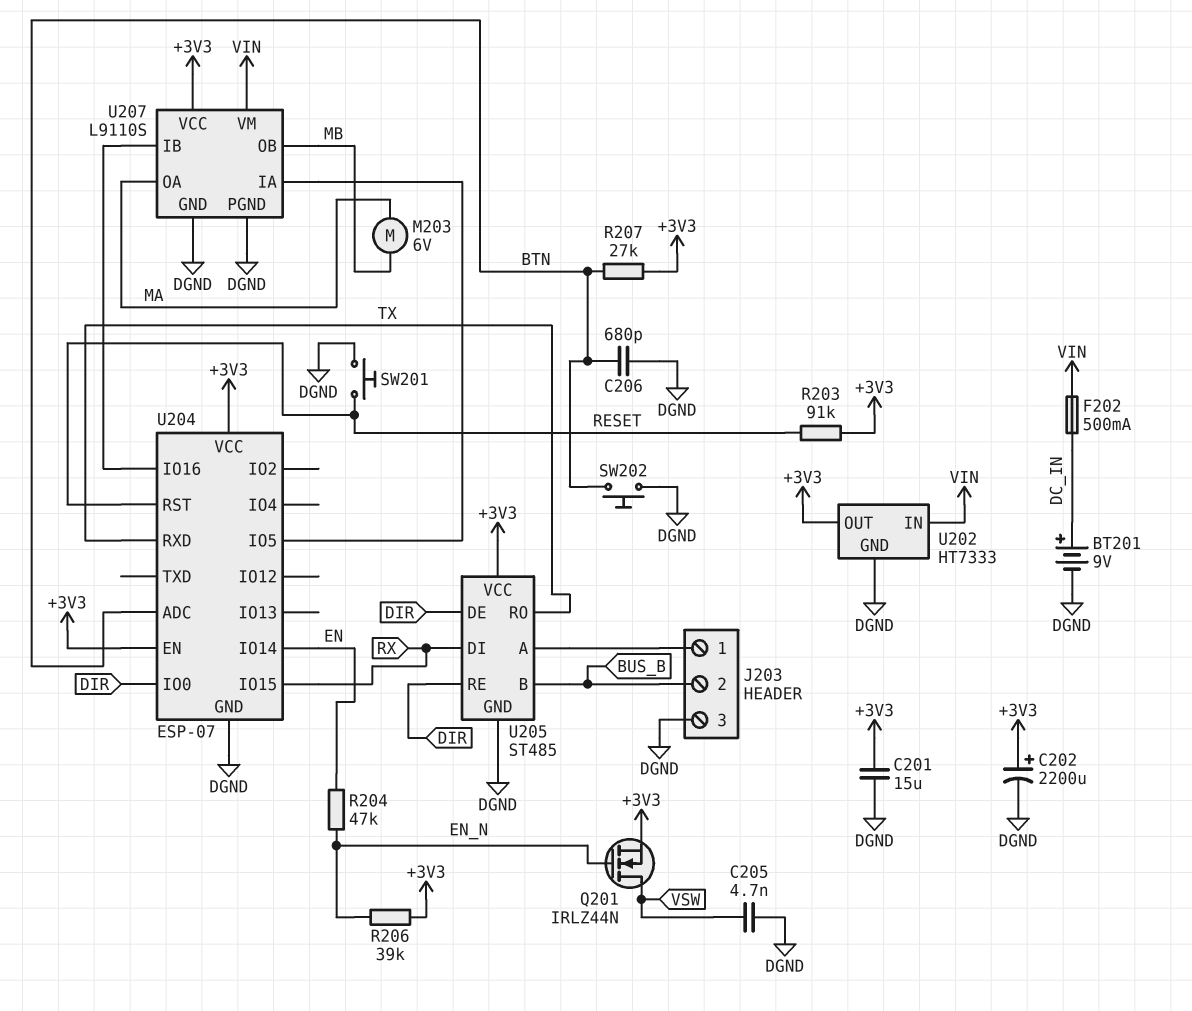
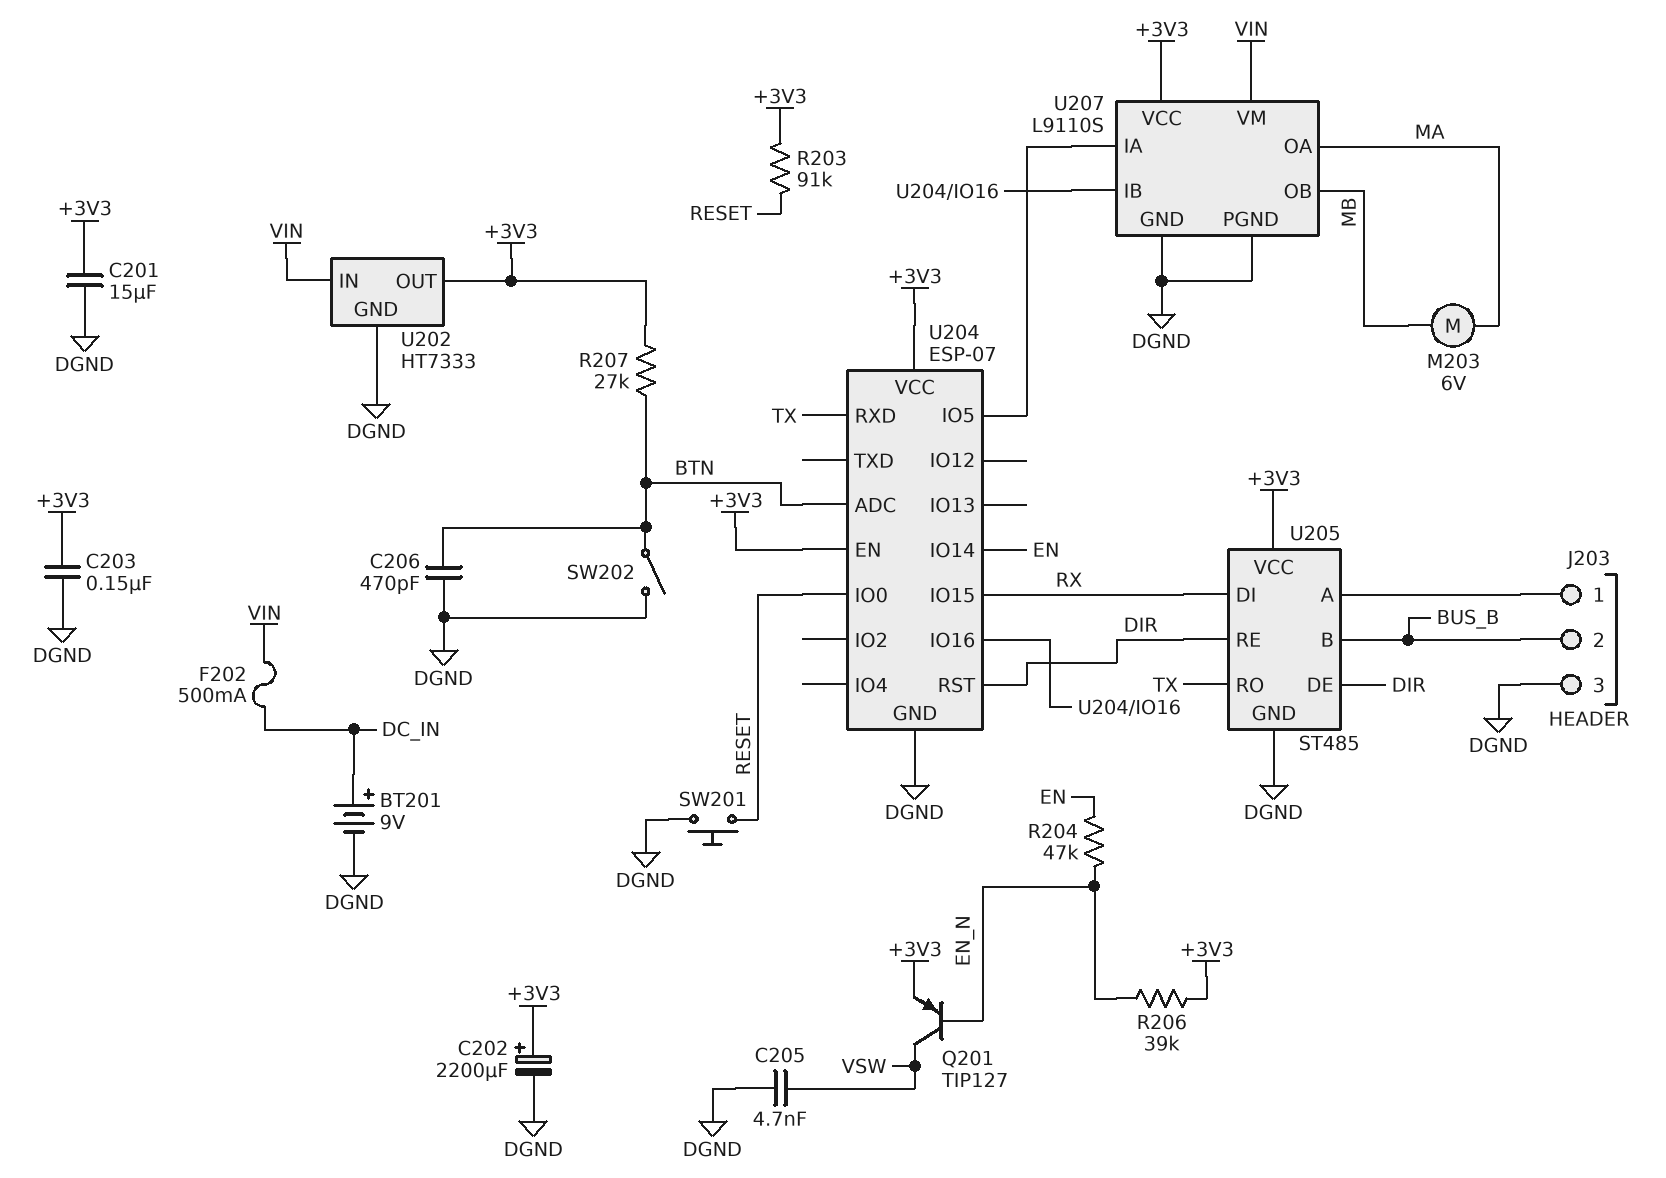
C203: none -> 150nF (+3V3, DGND)
C206: 680pF (BTN, DGND) -> 470pF (BTN, DGND)
Q201: NMOS IRLZ44N (G EN_N, D VSW, S +3V3) -> PNP TIP127 (B EN_N, C VSW, E +3V3)
SW202: button (BTN, DGND) -> switch (BTN, DGND)
U204 pin IO0: DIR -> RESET
U204 pin RST: RESET -> DIR

